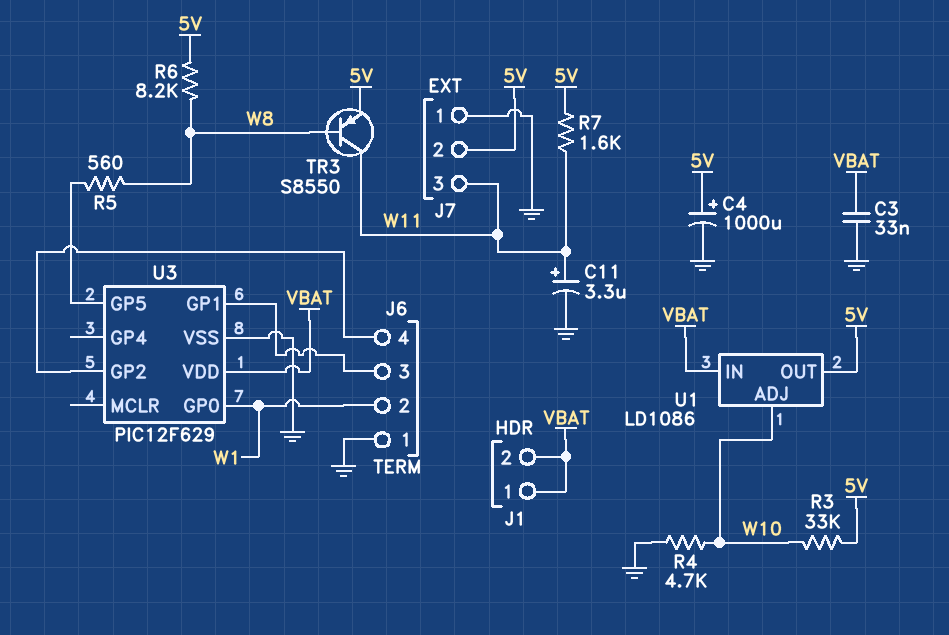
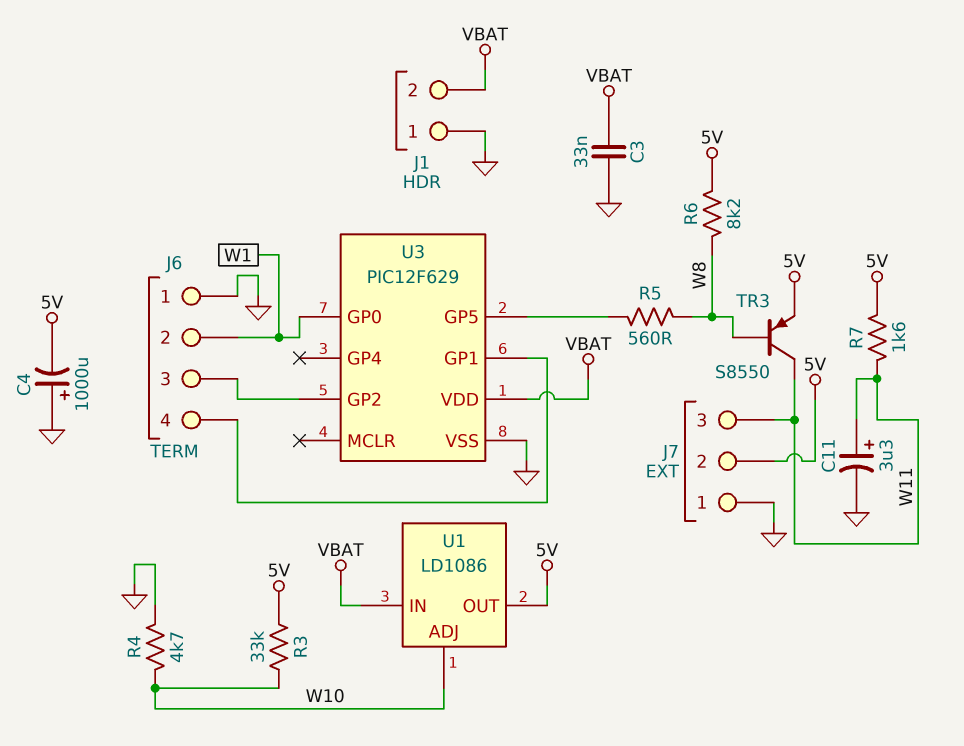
C4: 1000uF (plus 5V, minus GND) -> 1000uF (plus GND, minus 5V)
J1 pin 1: VBAT -> GND
U3 pin GP1: J6/3 -> J6/4
U3 pin GP2: J6/4 -> J6/3

